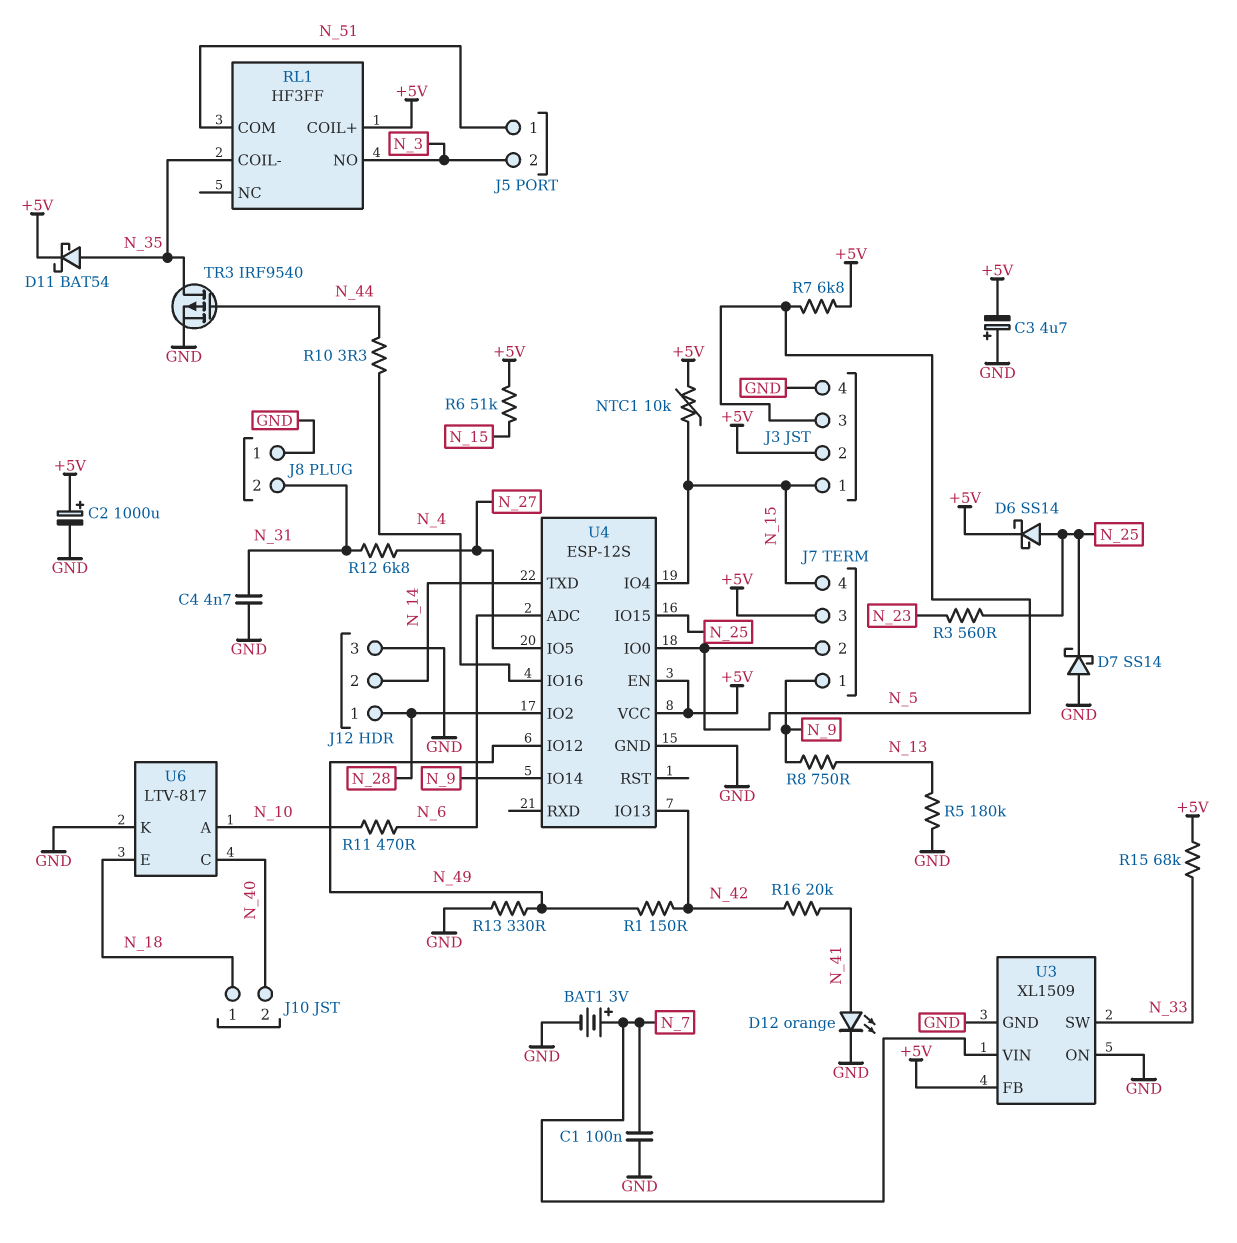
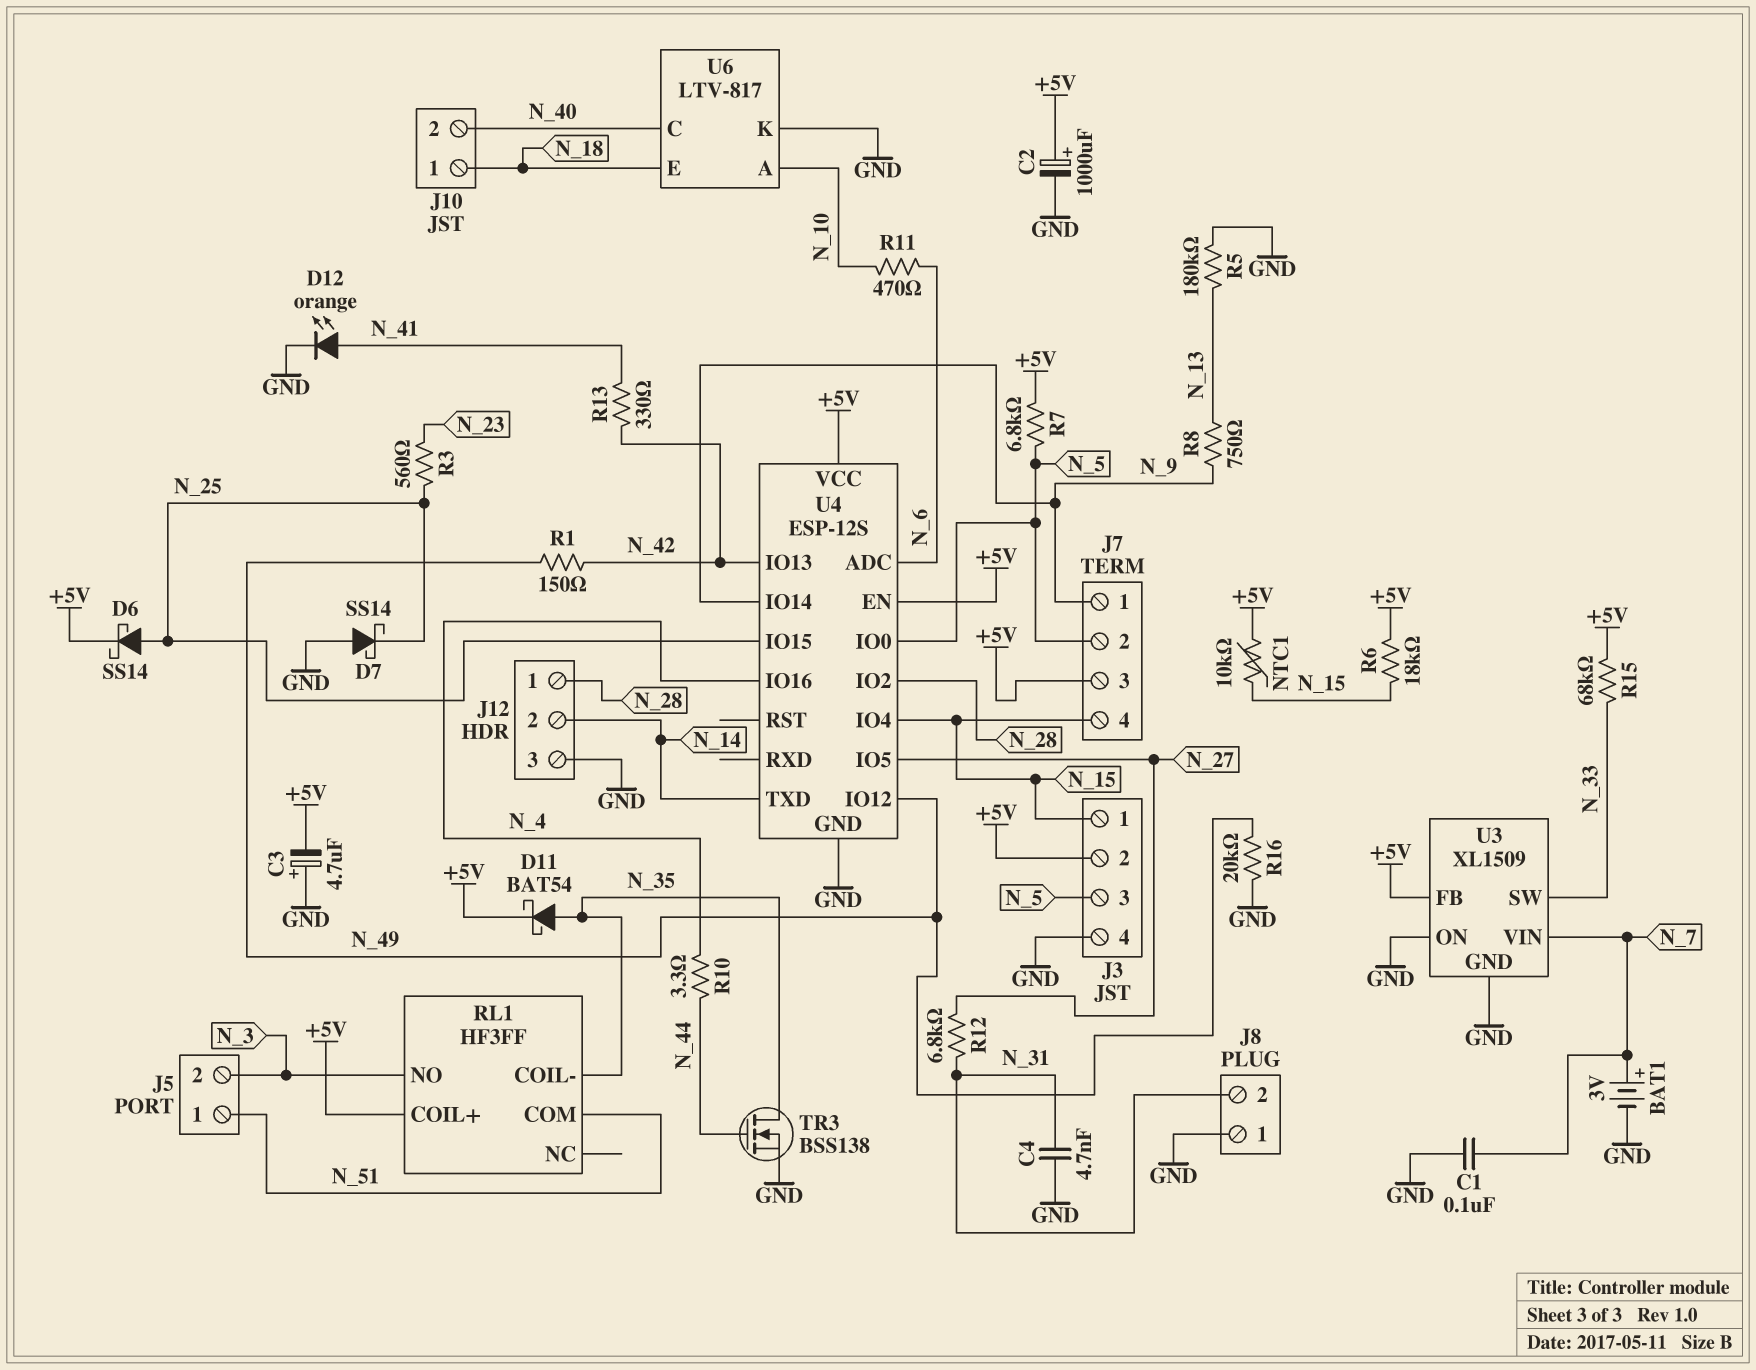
R6: 51k (+5V, N_15) -> 18k (+5V, N_15)
R13: 330 (GND, N_49) -> 330 (N_41, N_42)
R16: 20k (N_41, N_42) -> 20k (GND, N_49)
TR3: PMOS IRF9540 (G N_44, D N_35, S GND) -> NMOS BSS138 (G N_44, D N_35, S GND)

